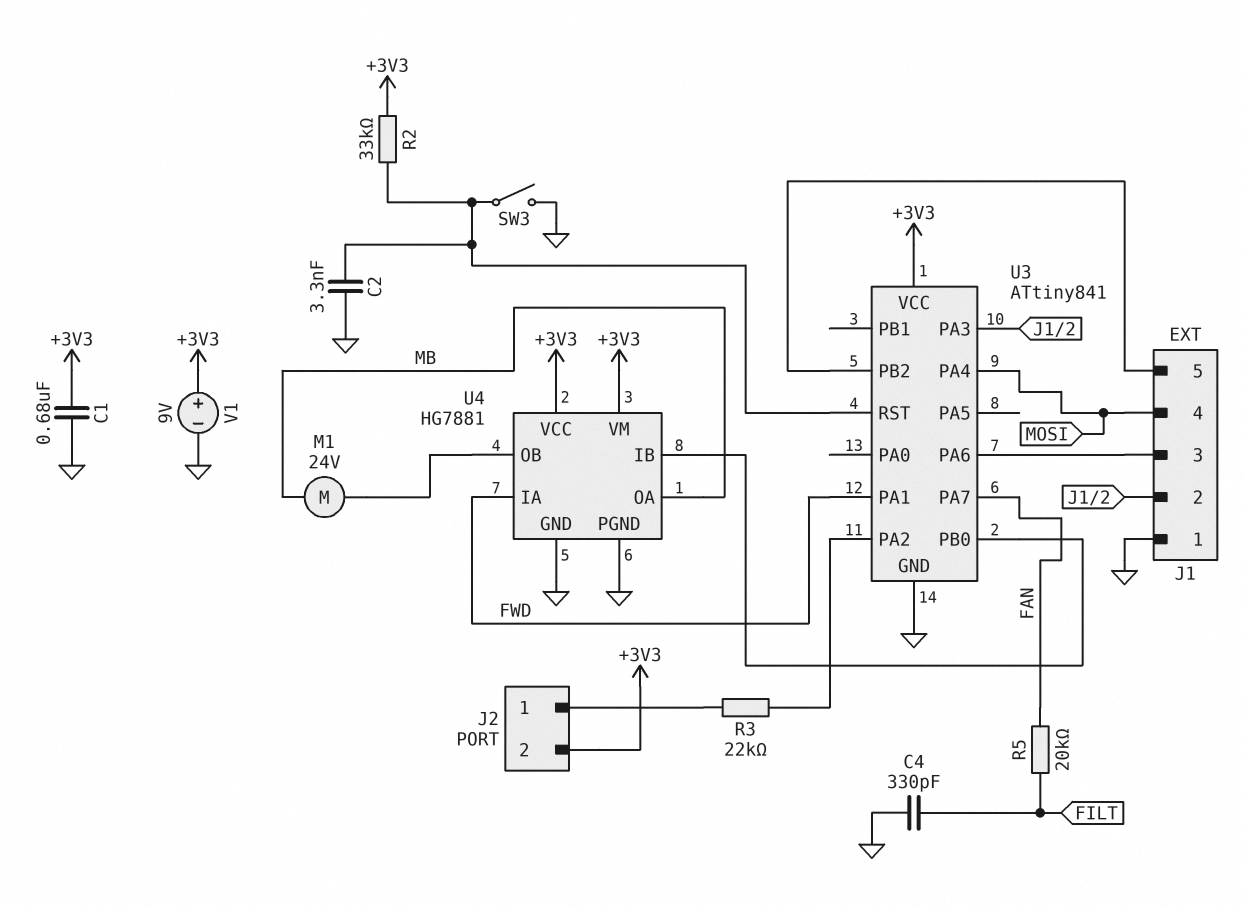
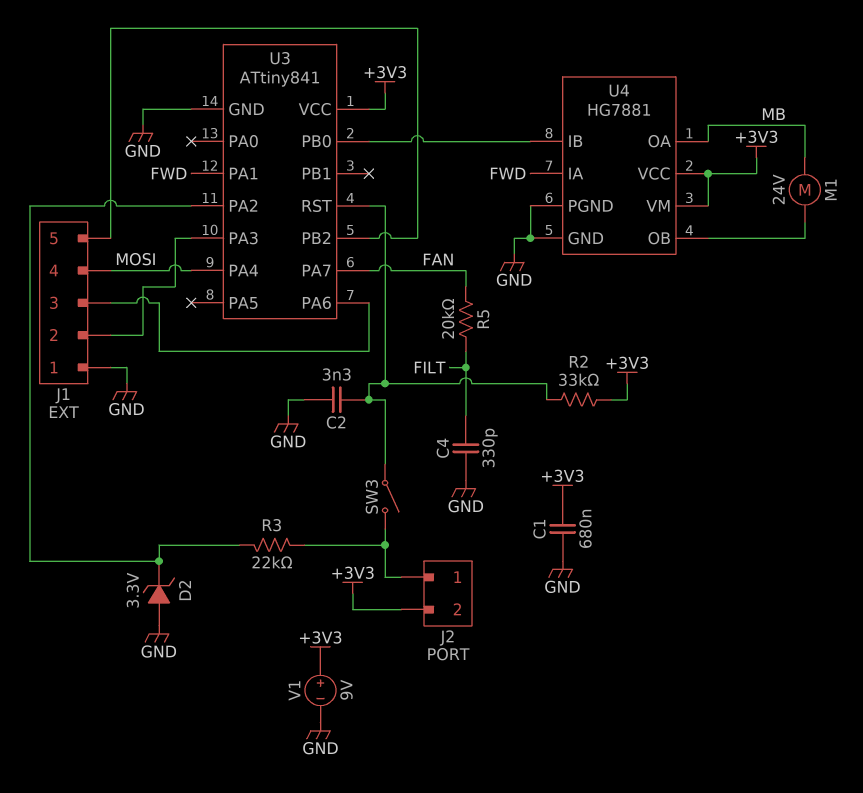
D2: none -> zener 3.3V (A GND, K U3/PA2)
SW3: switch (GND, U3/RST) -> switch (J2/1, U3/RST)

